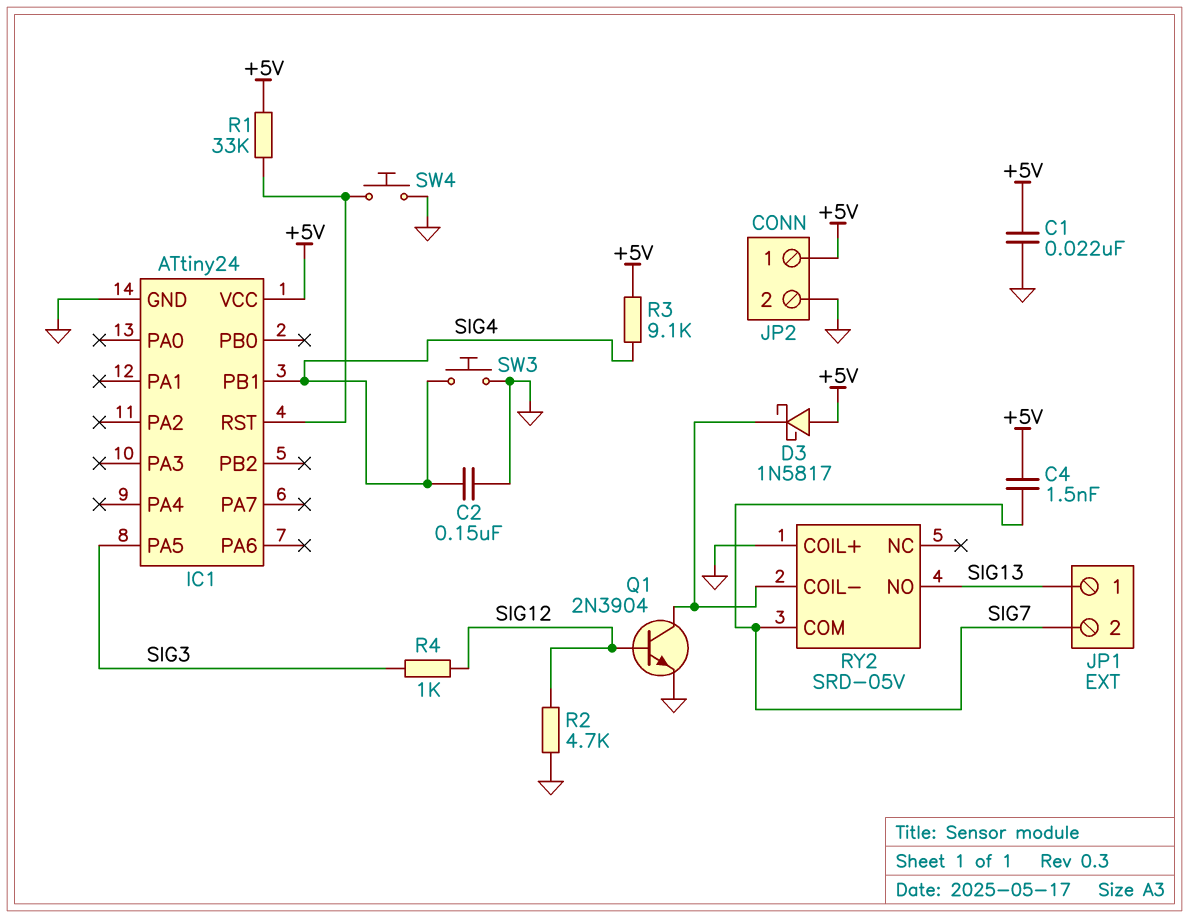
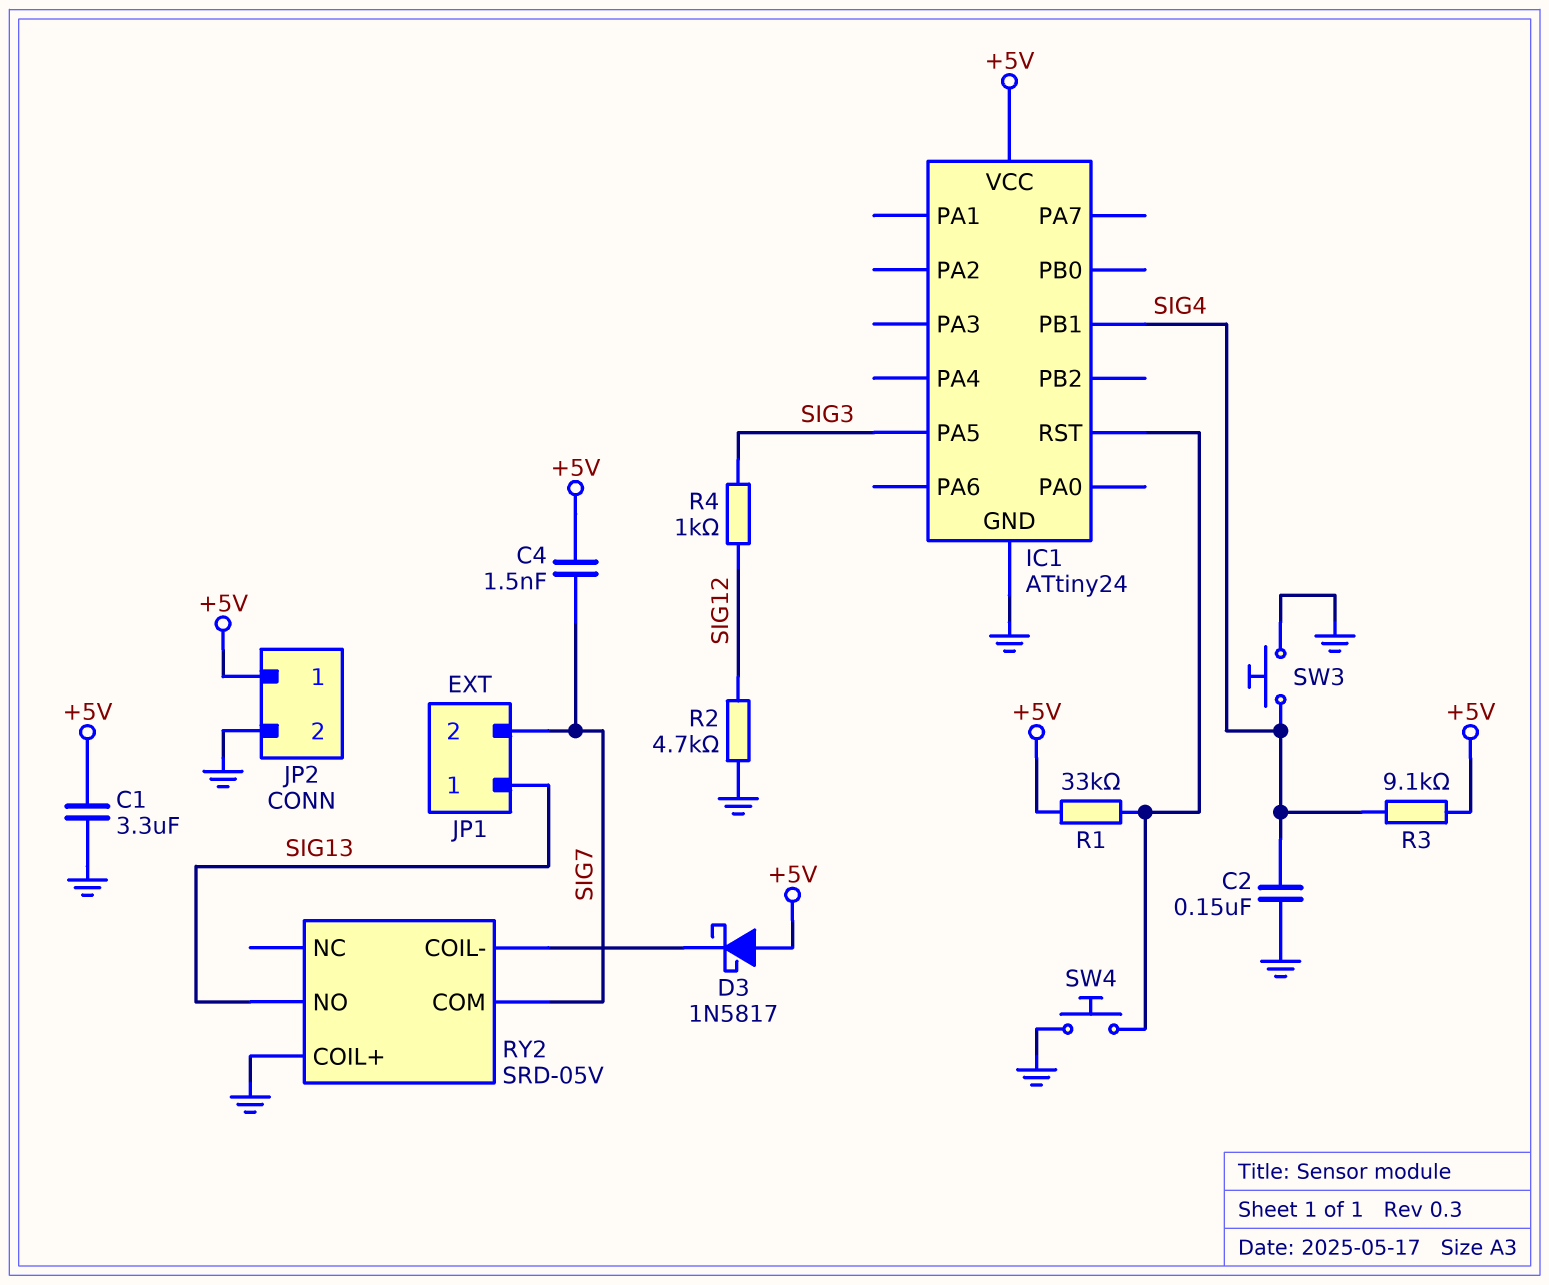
C1: 22nF (+5V, GND) -> 3.3uF (+5V, GND)
Q1: NPN 2N3904 (B SIG12, C RY2/COIL-, E GND) -> none

